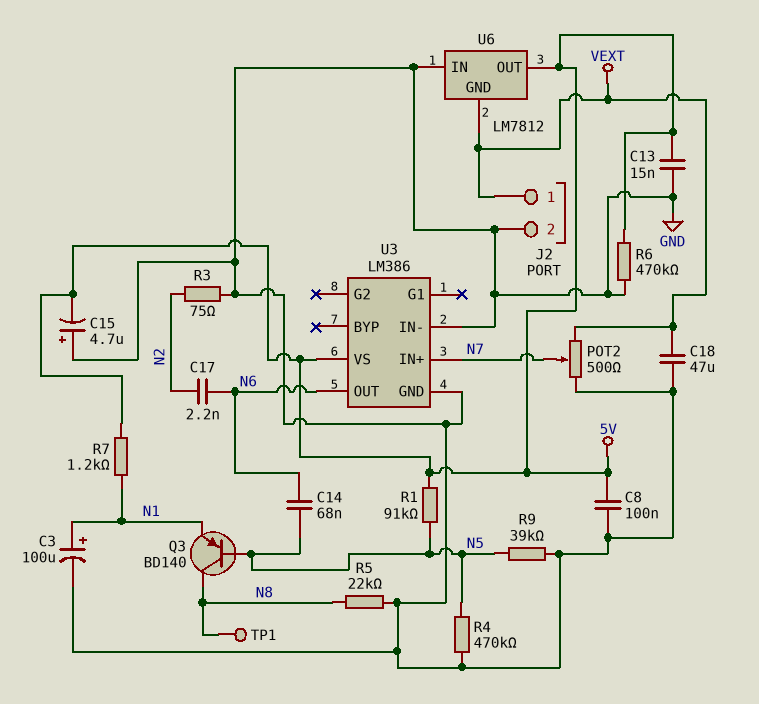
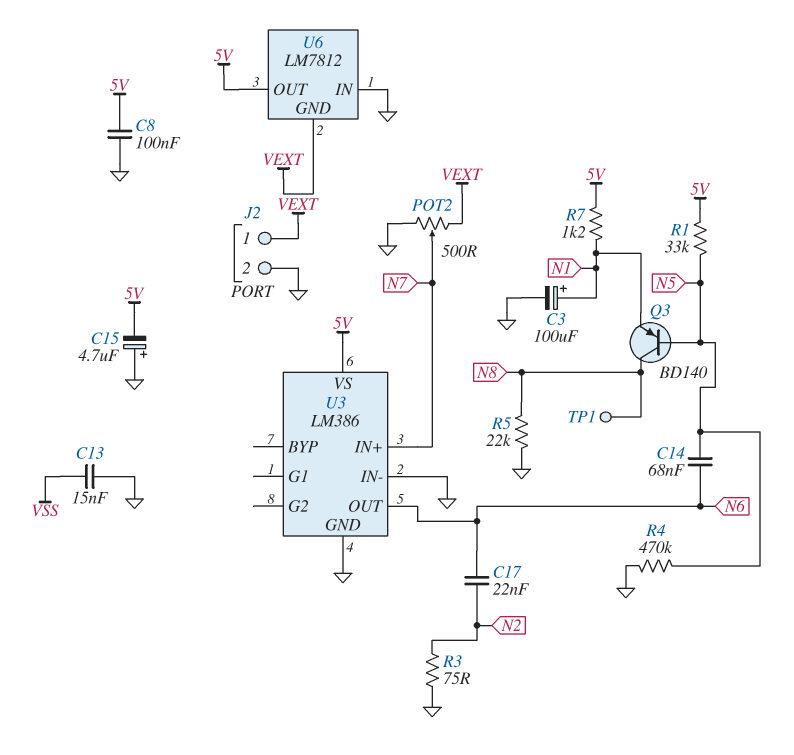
C13: 15nF (5V, GND) -> 15nF (GND, VSS)
C17: 2.2nF (N2, N6) -> 22nF (N2, N6)
C18: 47uF (GND, VEXT) -> none
R1: 91k (5V, N5) -> 33k (5V, N5)
R6: 470k (5V, GND) -> none
R9: 39k (GND, N5) -> none

